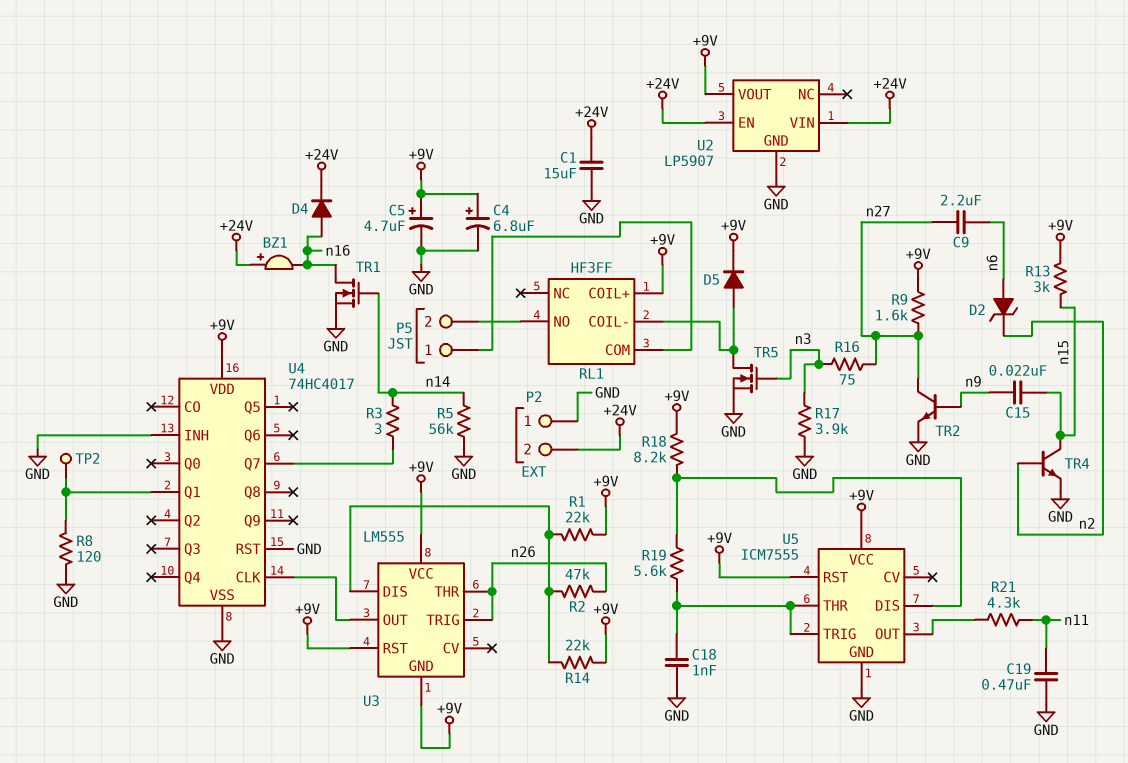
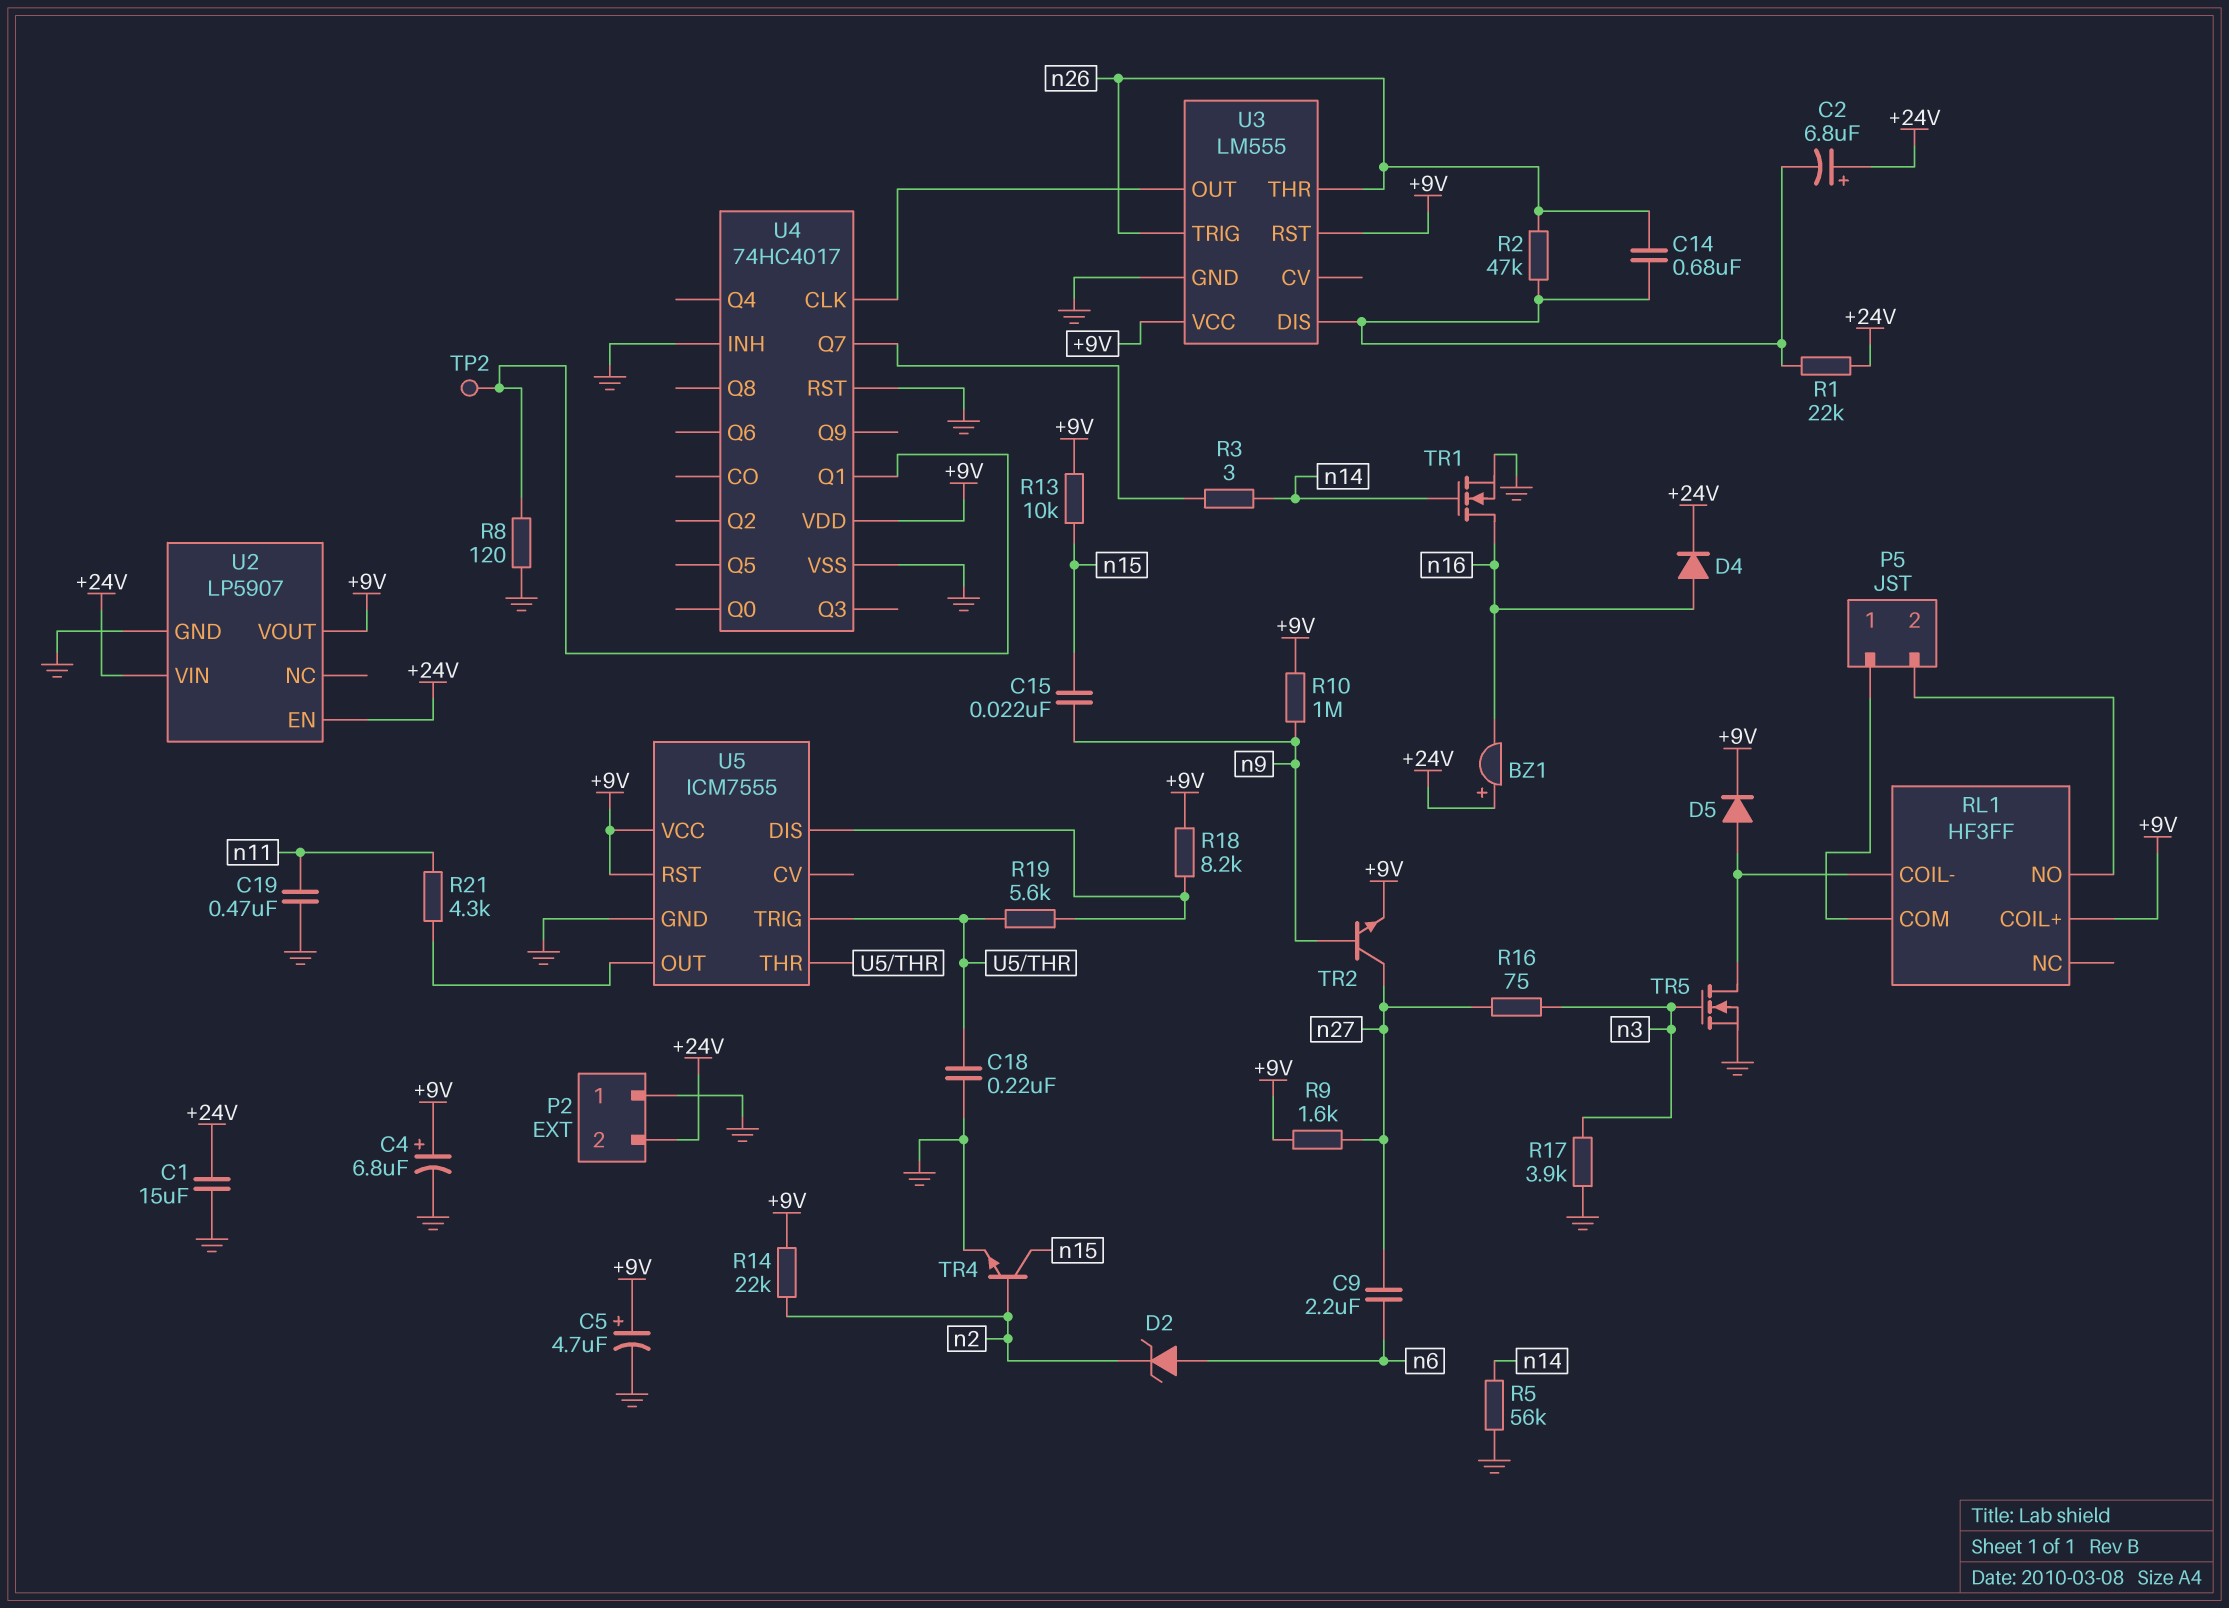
C2: none -> 6.8uF (plus +24V, minus U3/DIS)
C14: none -> 680nF (U3/DIS, n26)
C18: 1nF (GND, U5/THR) -> 220nF (GND, U5/THR)
R1: 22k (+9V, U3/DIS) -> 22k (+24V, U3/DIS)
R10: none -> 1M (+9V, n9)
R13: 3k (+9V, n15) -> 10k (+9V, n15)
R14: 22k (+9V, U3/DIS) -> 22k (+9V, n2)
TR2: NPN (B n9, C n27, E GND) -> NPN (B n9, C n27, E +9V)
U3 pin GND: +9V -> GND

